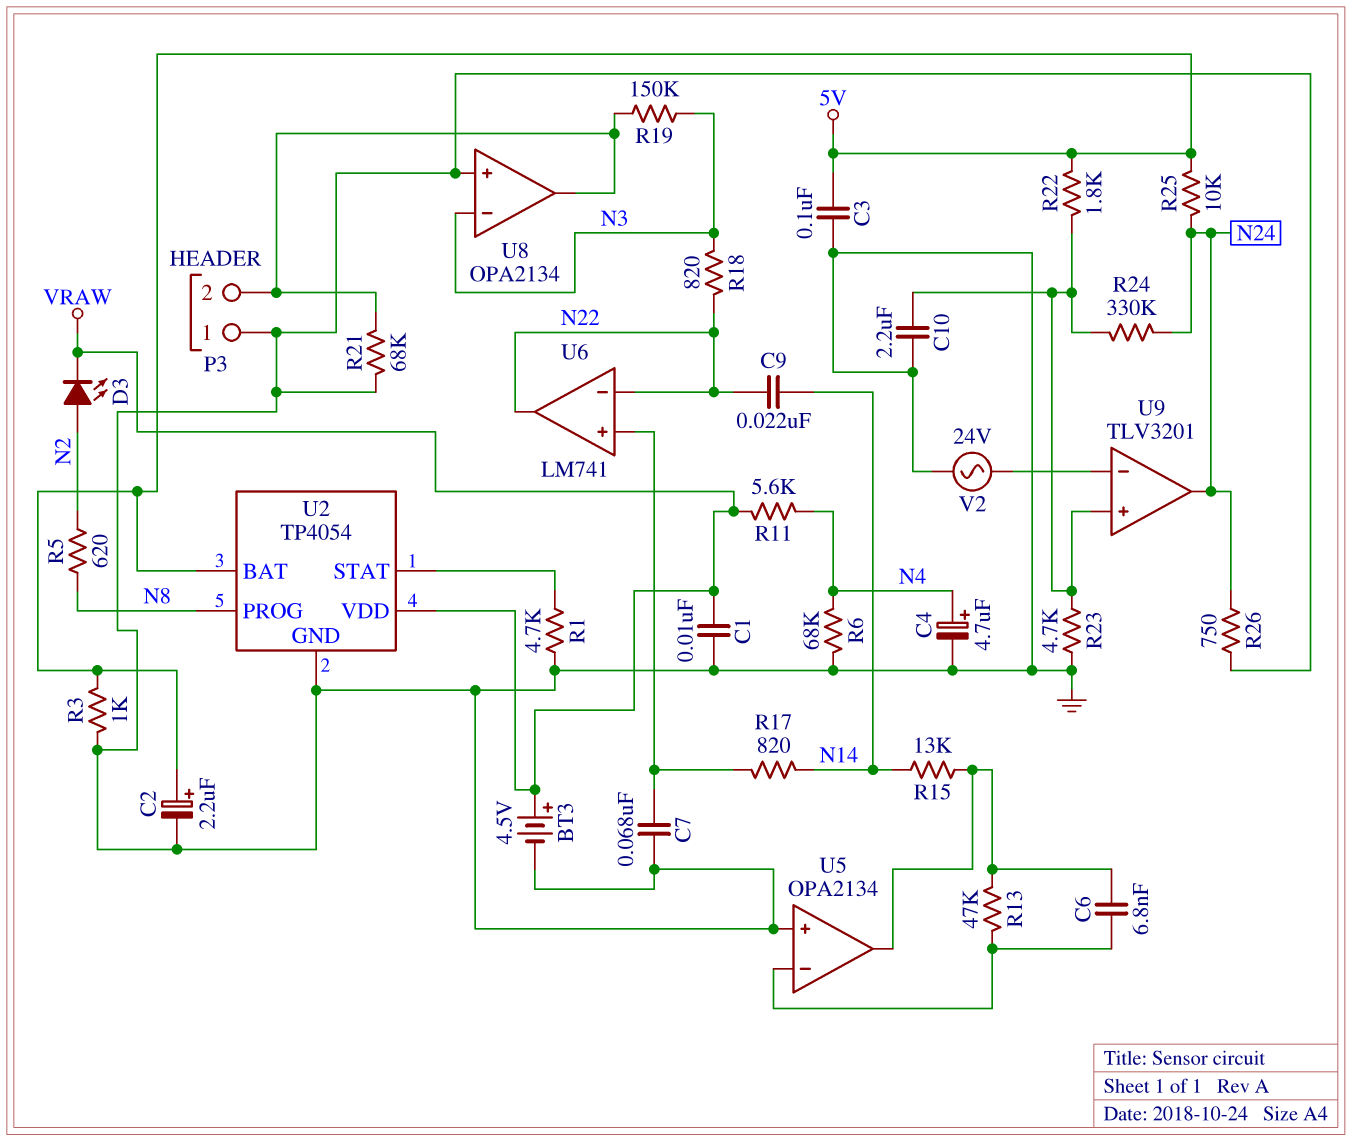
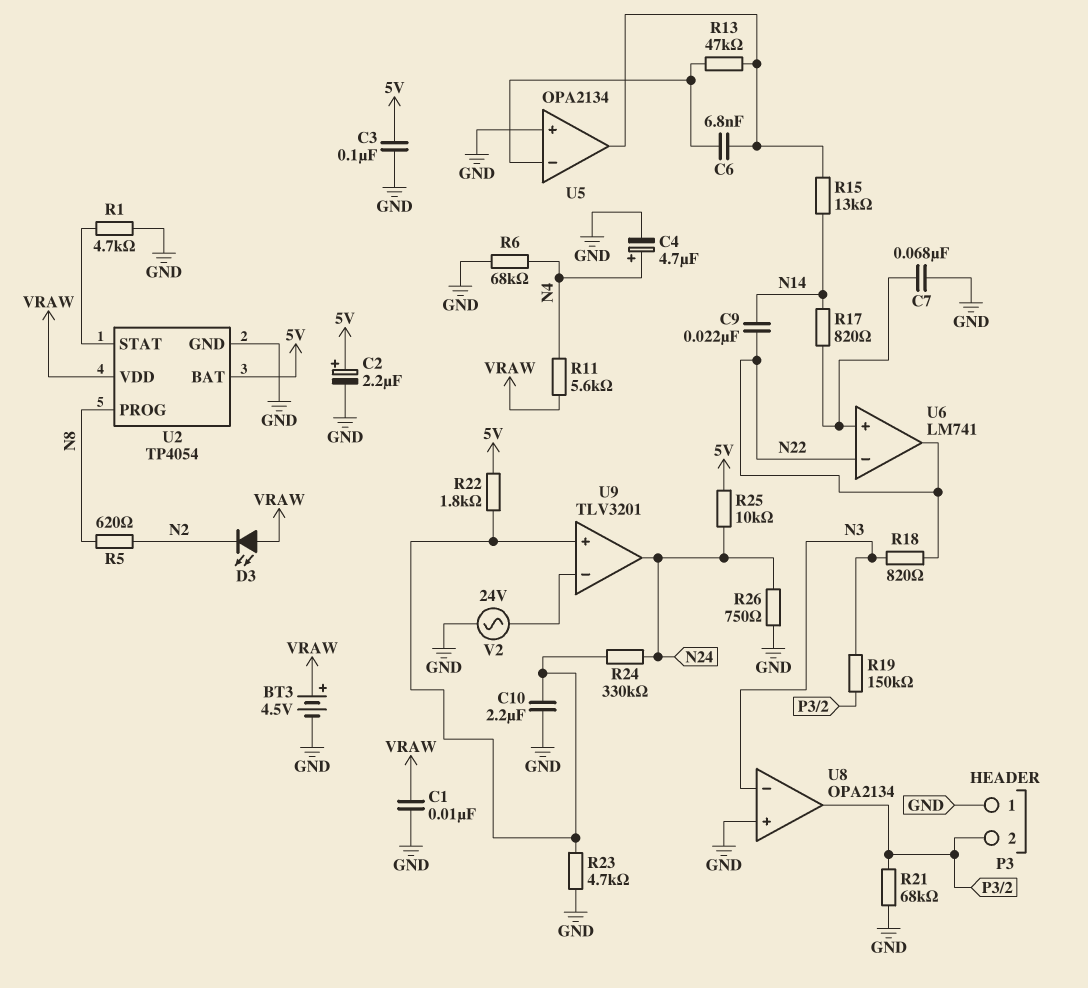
D3: LED (A N2, K VRAW) -> LED (A VRAW, K N2)
R3: 1k (5V, GND) -> none

